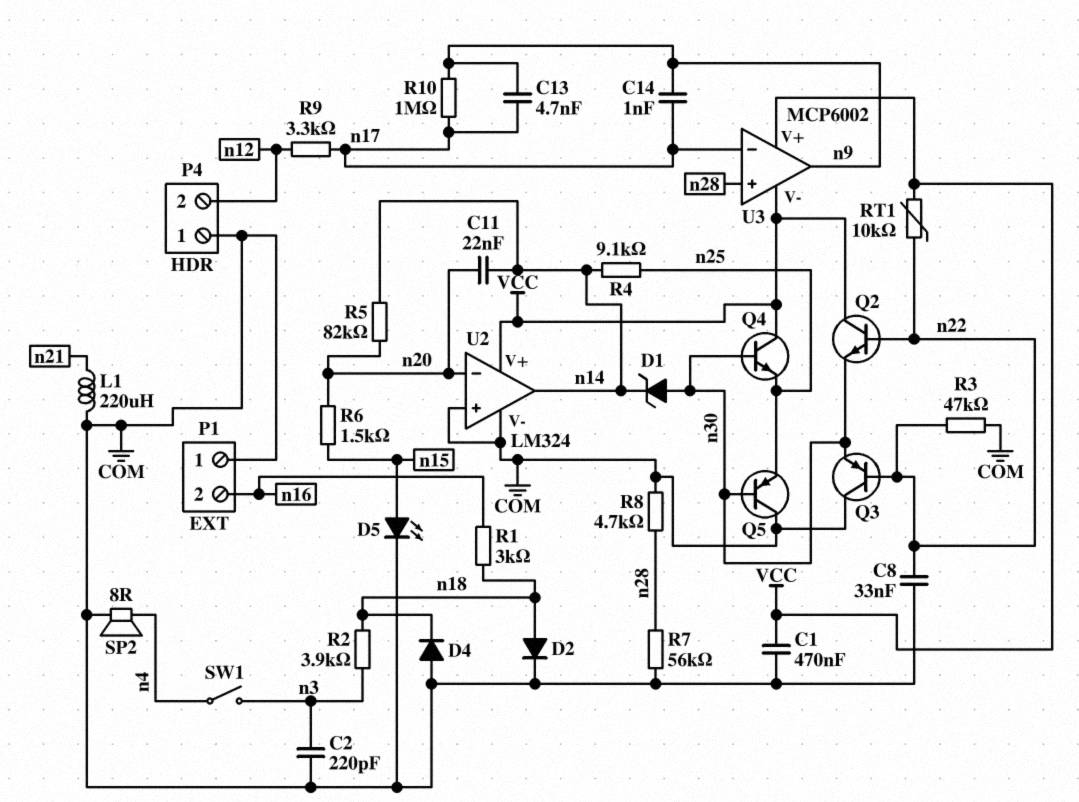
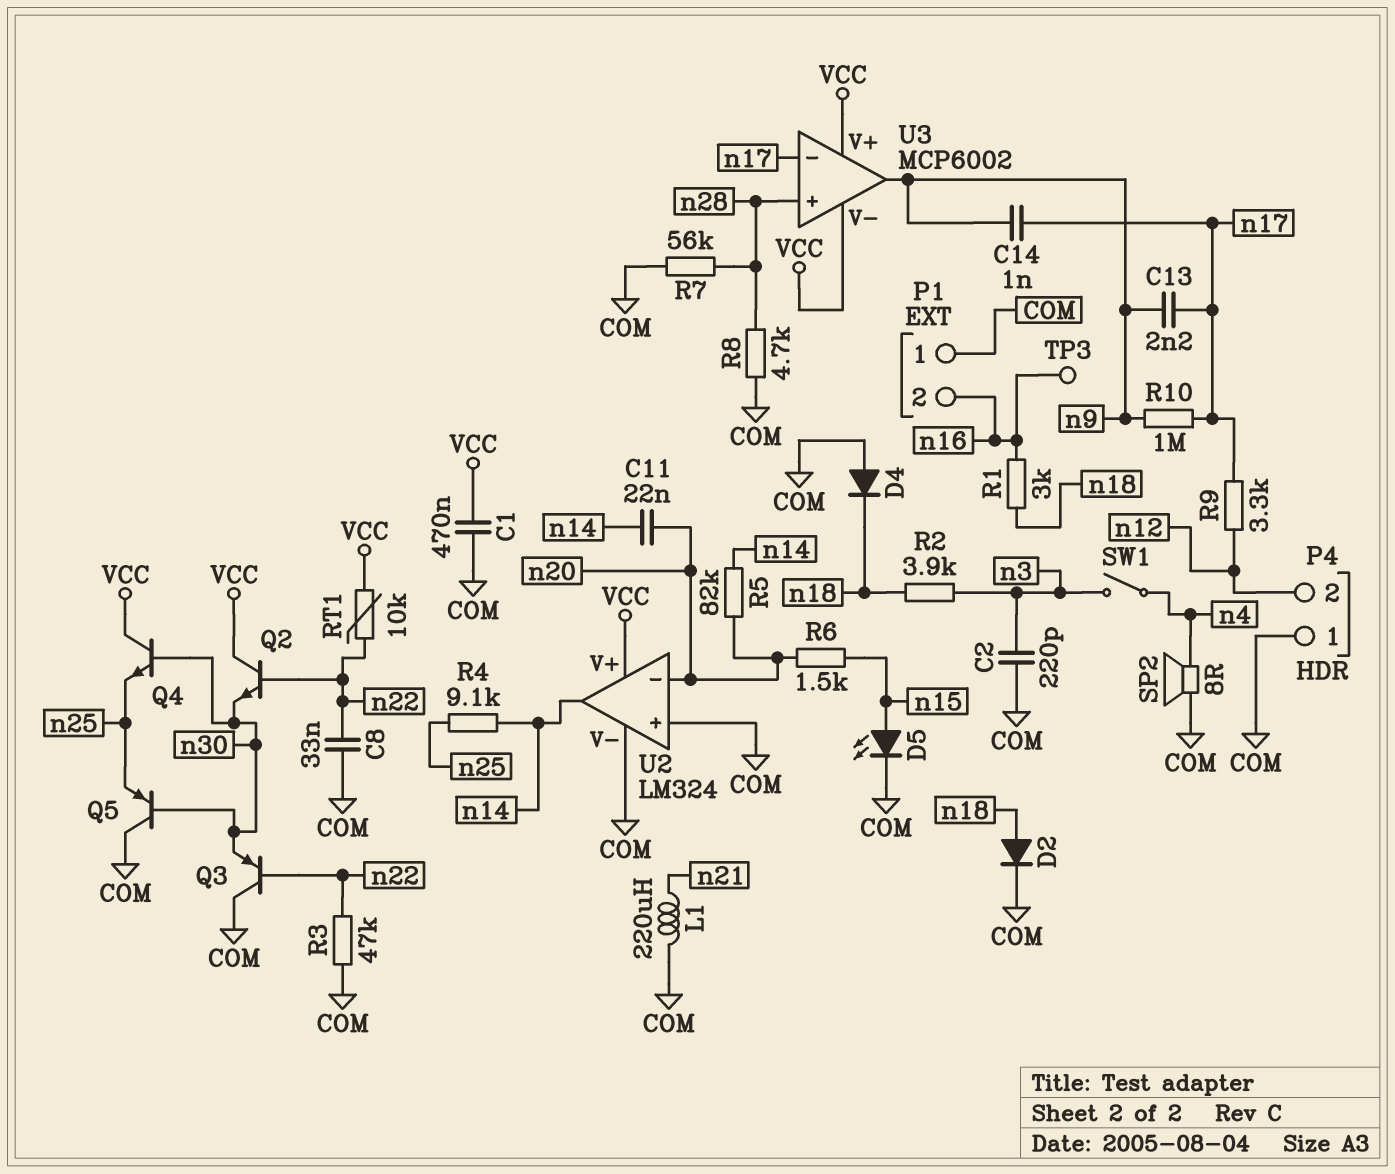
C13: 4.7nF (n9, n17) -> 2.2nF (n9, n17)
D1: zener (A n30, K n14) -> none
TP3: none -> test point (n16)

